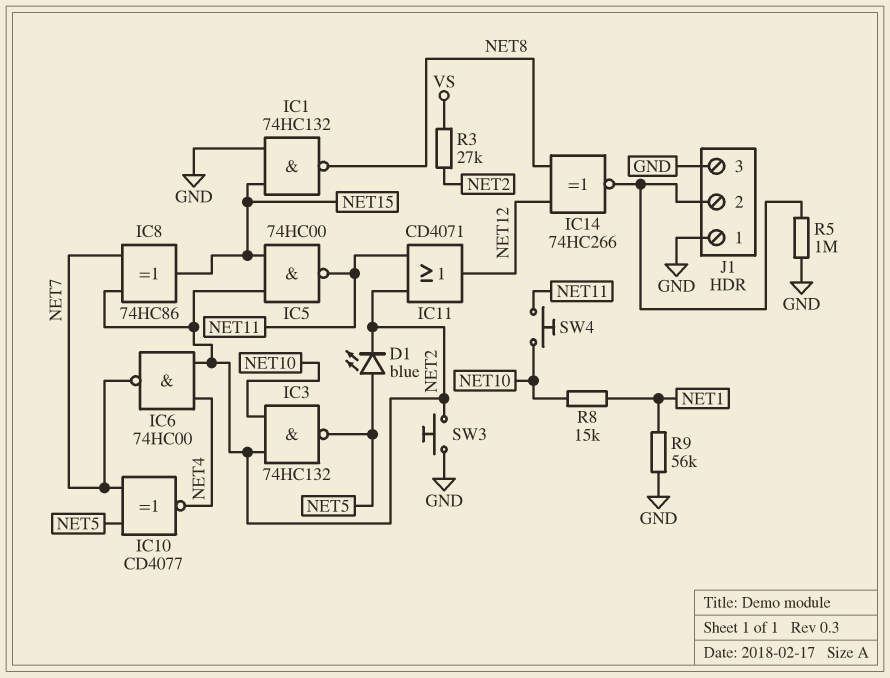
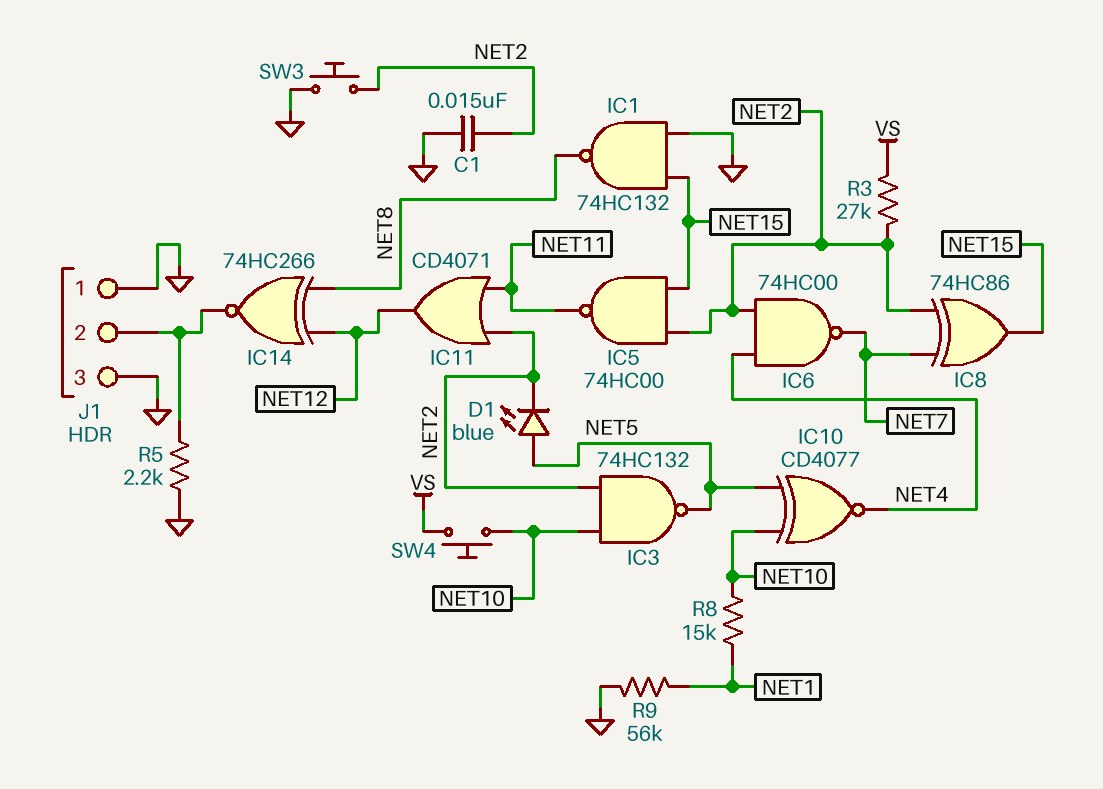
C1: none -> 15nF (GND, NET2)
IC10: XNOR CD4077 (in NET5, in NET7, out NET4) -> XNOR CD4077 (in NET5, in NET10, out NET4)
R5: 1M (GND, J1/2) -> 2.2k (GND, J1/2)
SW4: button (NET10, NET11) -> button (NET10, VS)

